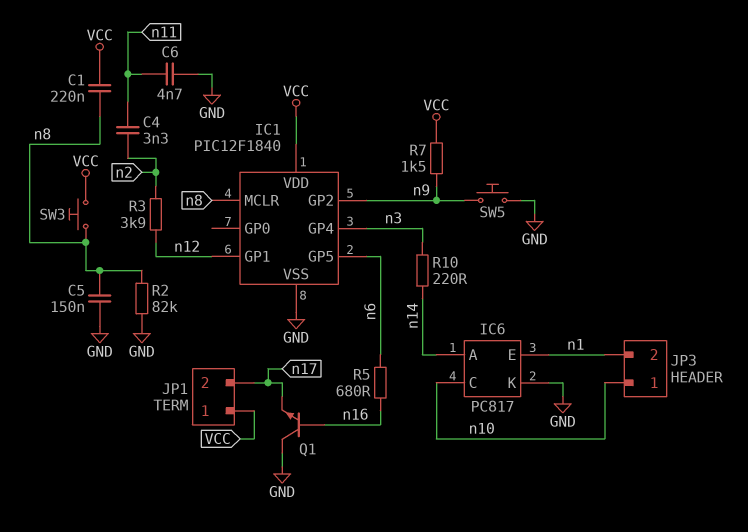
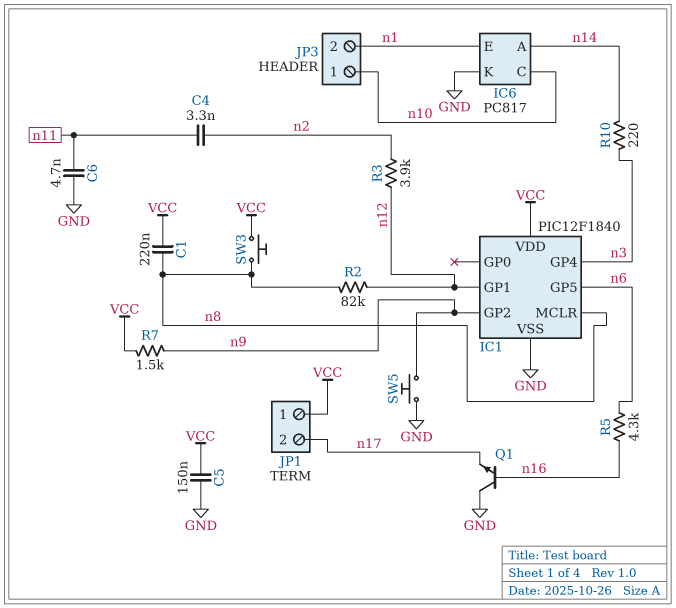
C5: 150nF (GND, n8) -> 150nF (GND, VCC)
R2: 82k (GND, n8) -> 82k (n8, n12)
R5: 680 (n6, n16) -> 4.3k (n6, n16)

